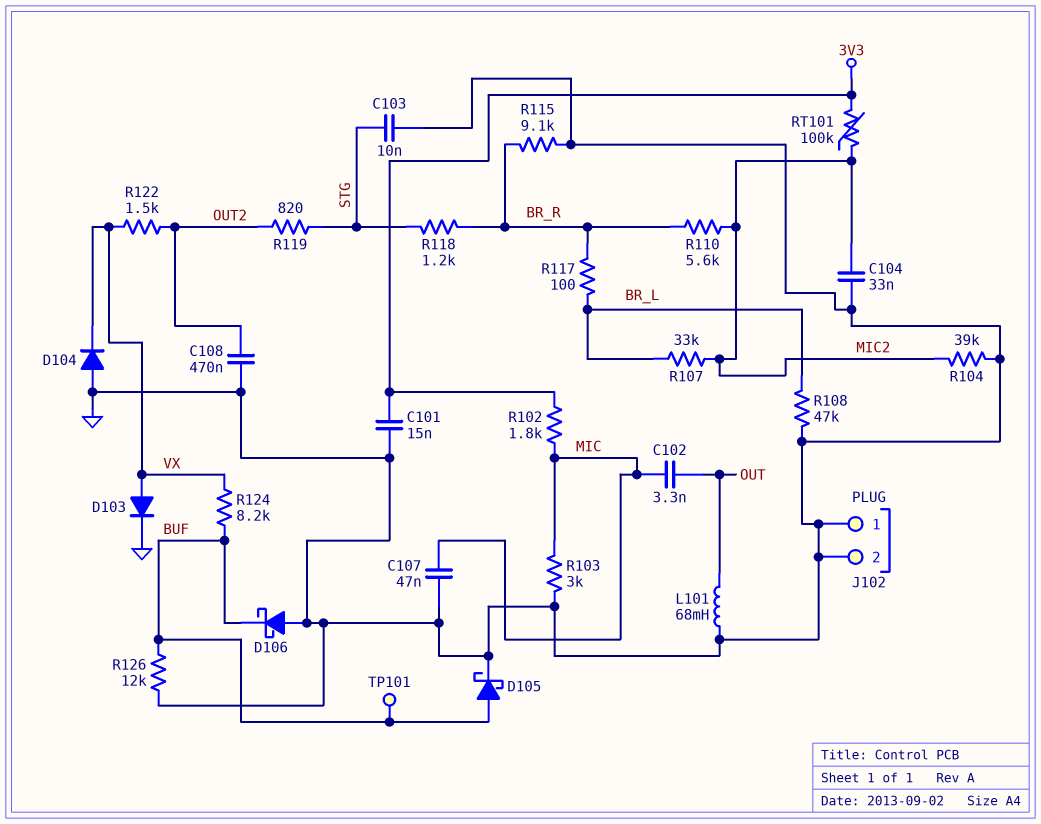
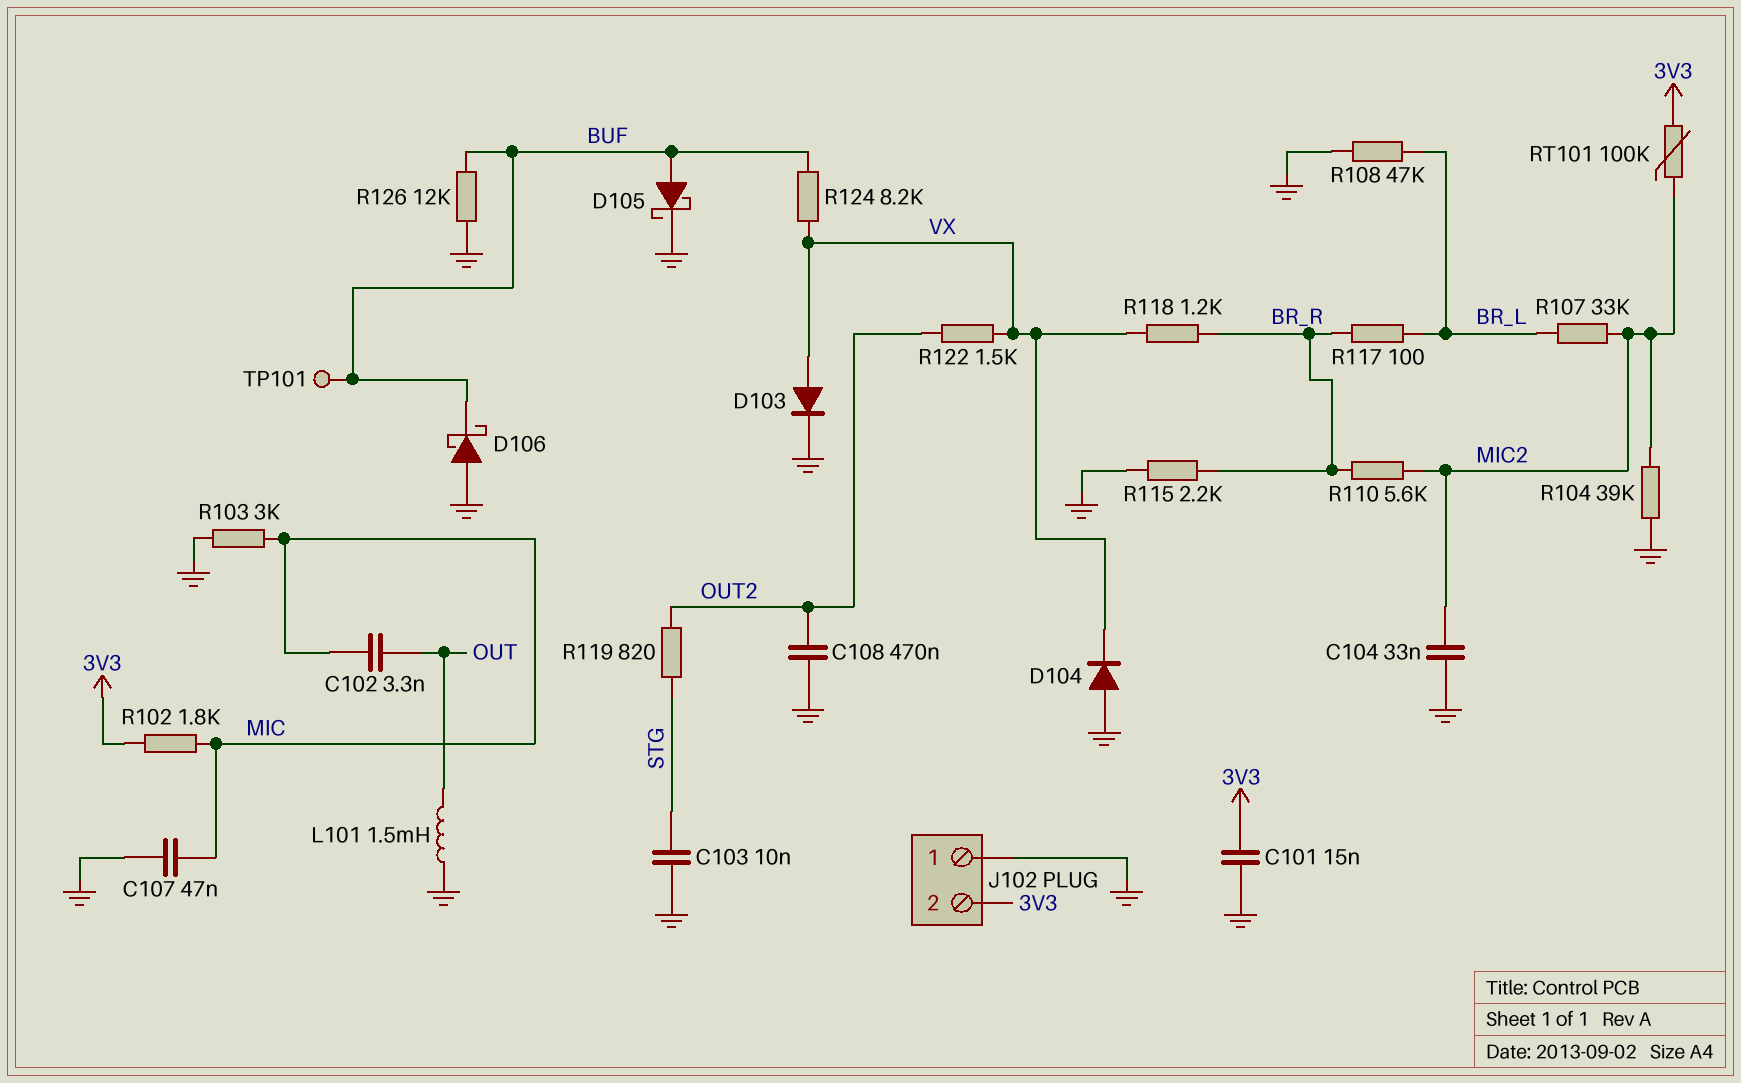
J102 pin 2: GND -> 3V3
L101: 68mH (GND, OUT) -> 1.5mH (GND, OUT)
R115: 9.1k (BR_R, GND) -> 2.2k (BR_R, GND)
R118: 1.2k (BR_R, STG) -> 1.2k (BR_R, VX)

